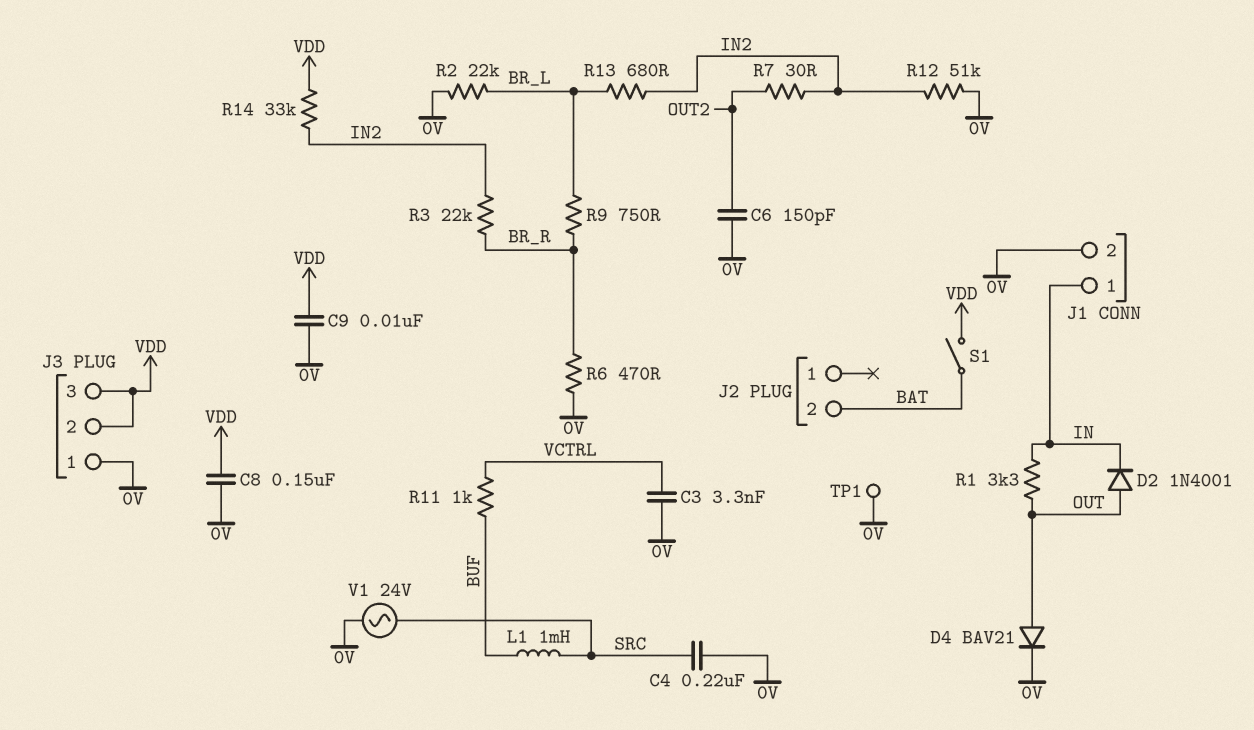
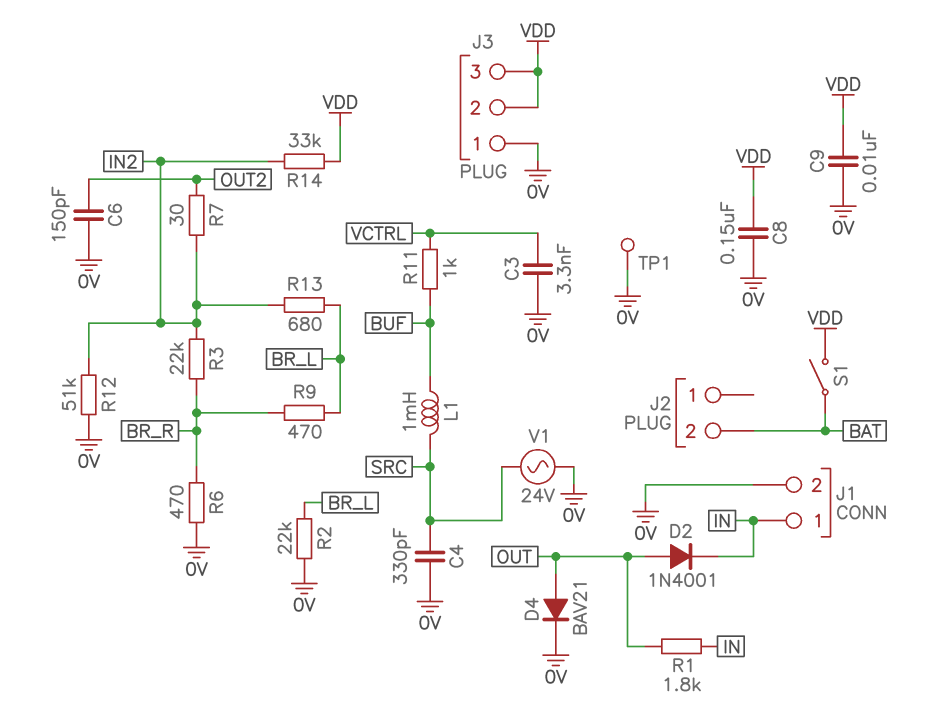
C4: 220nF (0V, SRC) -> 330pF (0V, SRC)
R1: 3.3k (IN, OUT) -> 1.8k (IN, OUT)
R9: 750 (BR_L, BR_R) -> 470 (BR_L, BR_R)

